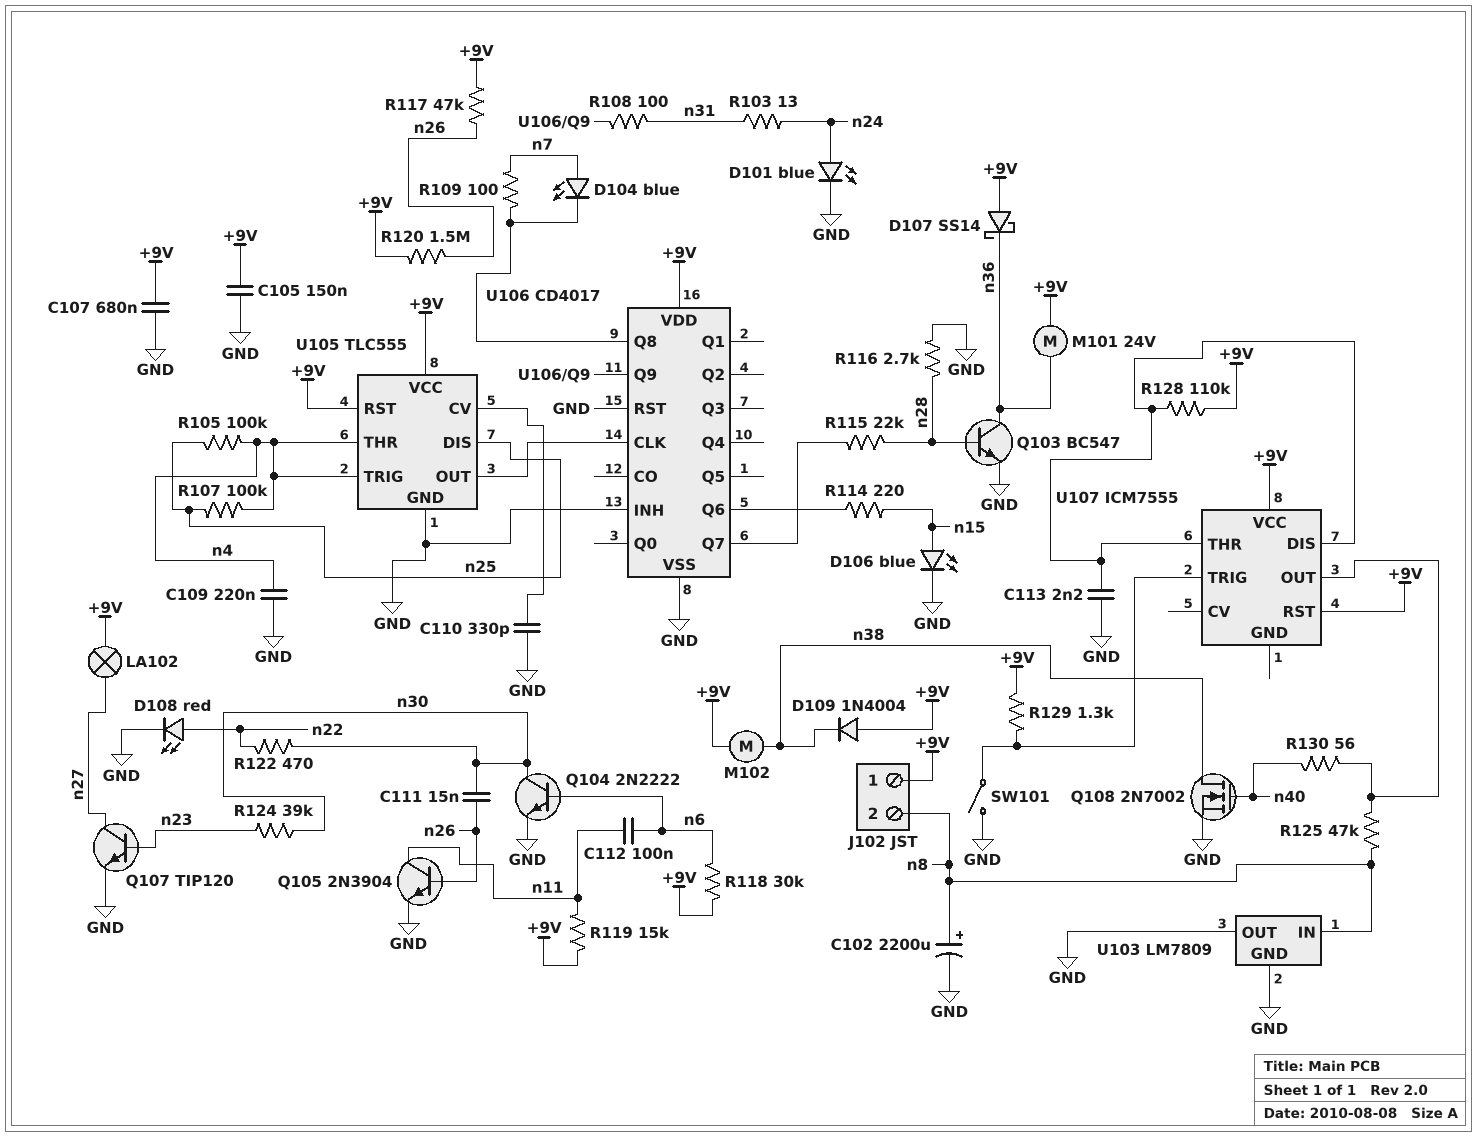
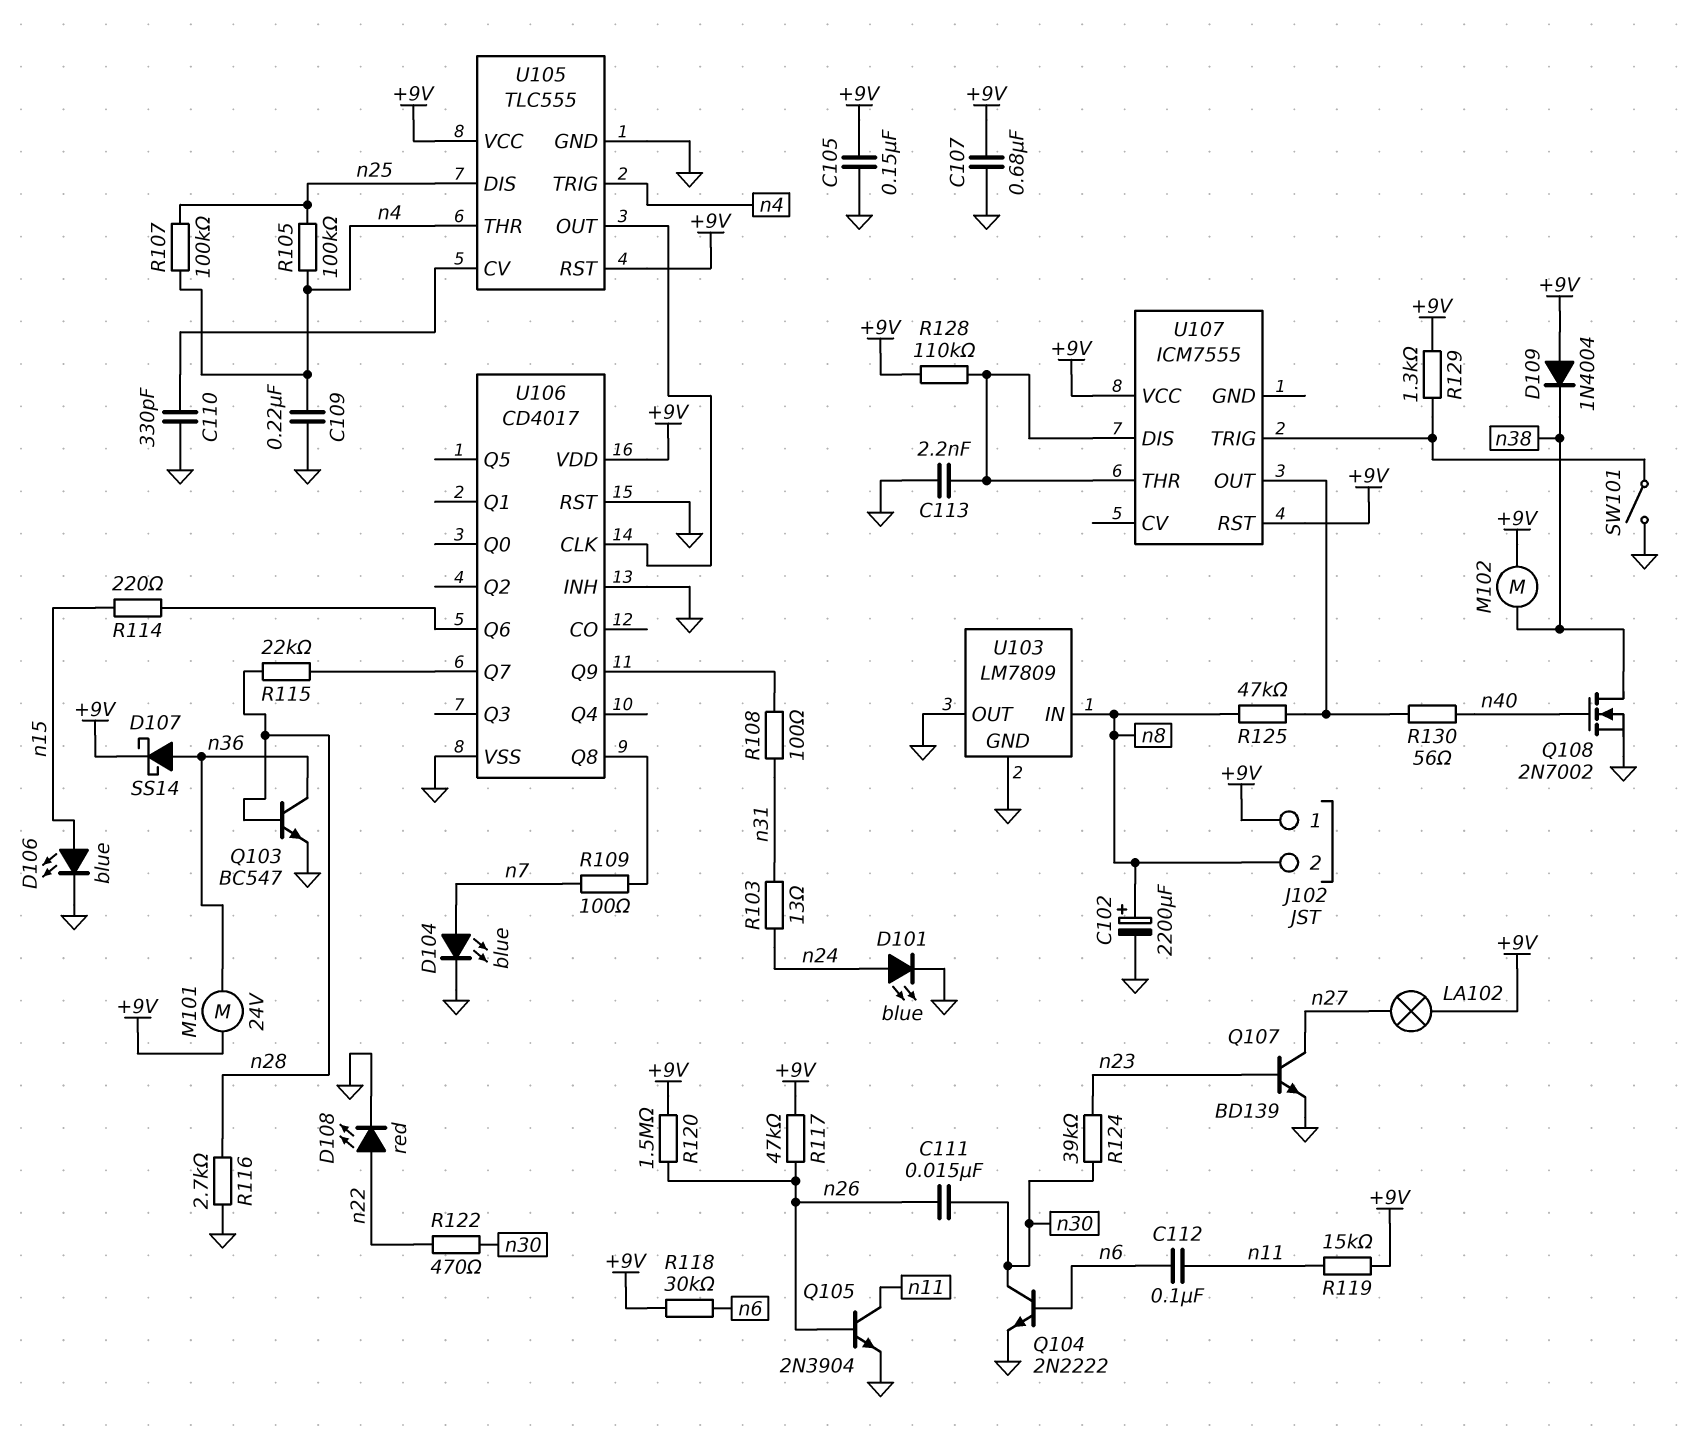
D104: LED blue (A n7, K U106/Q8) -> LED blue (A n7, K GND)
D107: schottky SS14 (A +9V, K n36) -> schottky SS14 (A n36, K +9V)
Q107: NPN TIP120 (B n23, C n27, E GND) -> NPN BD139 (B n23, C n27, E GND)

